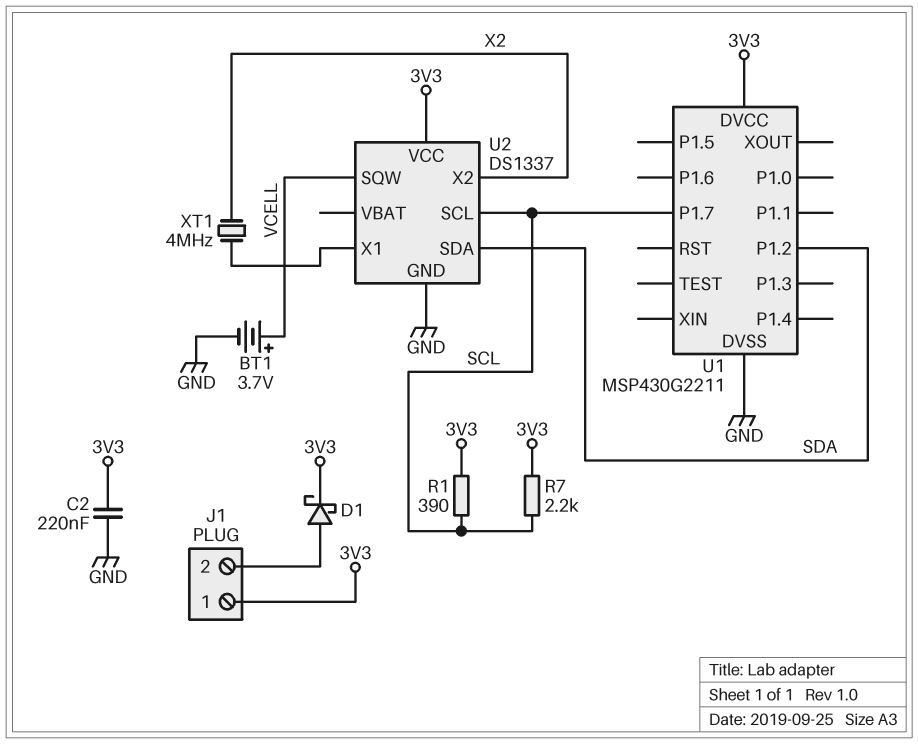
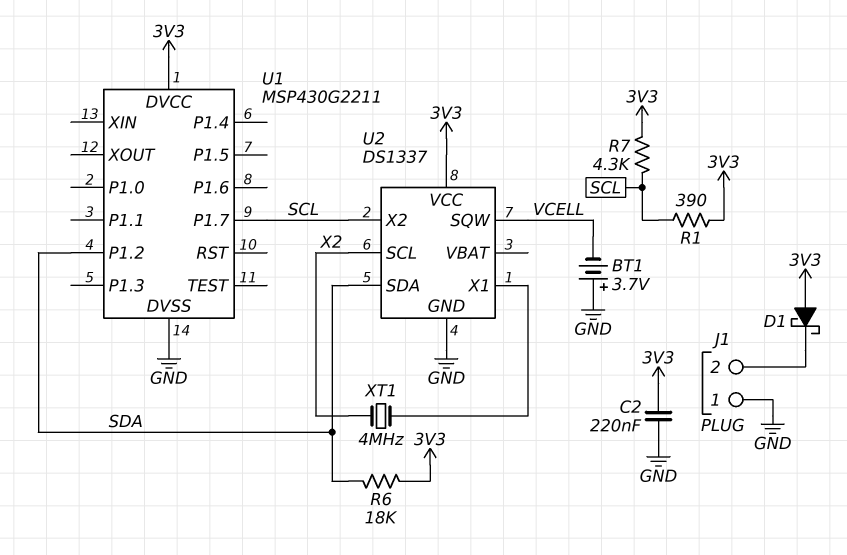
BT1: 3.7V (plus VCELL, minus GND) -> 3.7V (plus GND, minus VCELL)
D1: schottky (A J1/2, K 3V3) -> schottky (A 3V3, K J1/2)
J1 pin 1: 3V3 -> GND
R6: none -> 18k (3V3, SDA)
R7: 2.2k (3V3, SCL) -> 4.3k (3V3, SCL)
U2 pin SCL: SCL -> X2
U2 pin X2: X2 -> SCL

